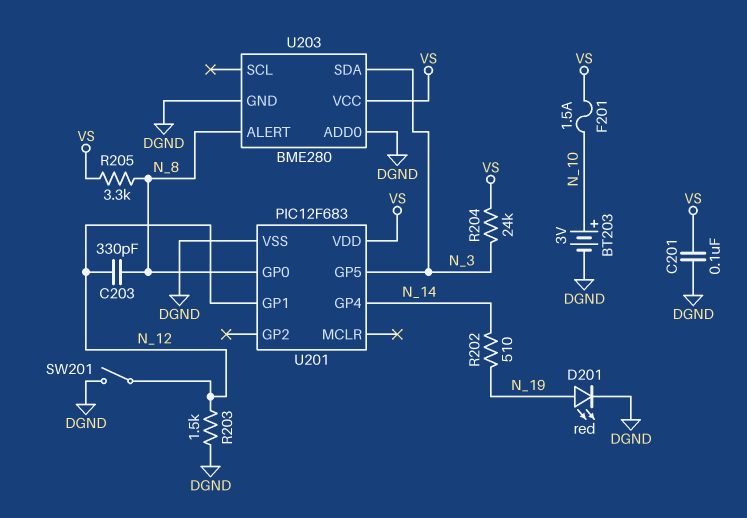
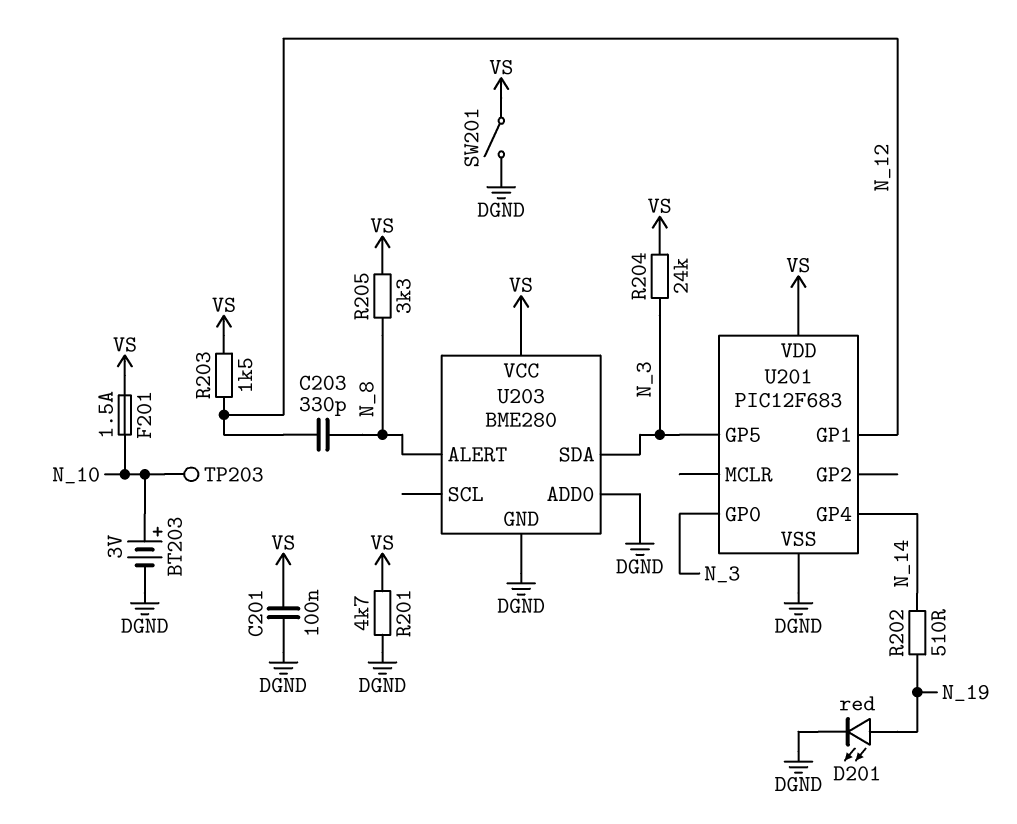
R201: none -> 4.7k (DGND, VS)
R203: 1.5k (DGND, N_12) -> 1.5k (N_12, VS)
SW201: switch (DGND, N_12) -> switch (DGND, VS)
TP203: none -> test point (N_10)
U201 pin GP0: N_8 -> N_3

